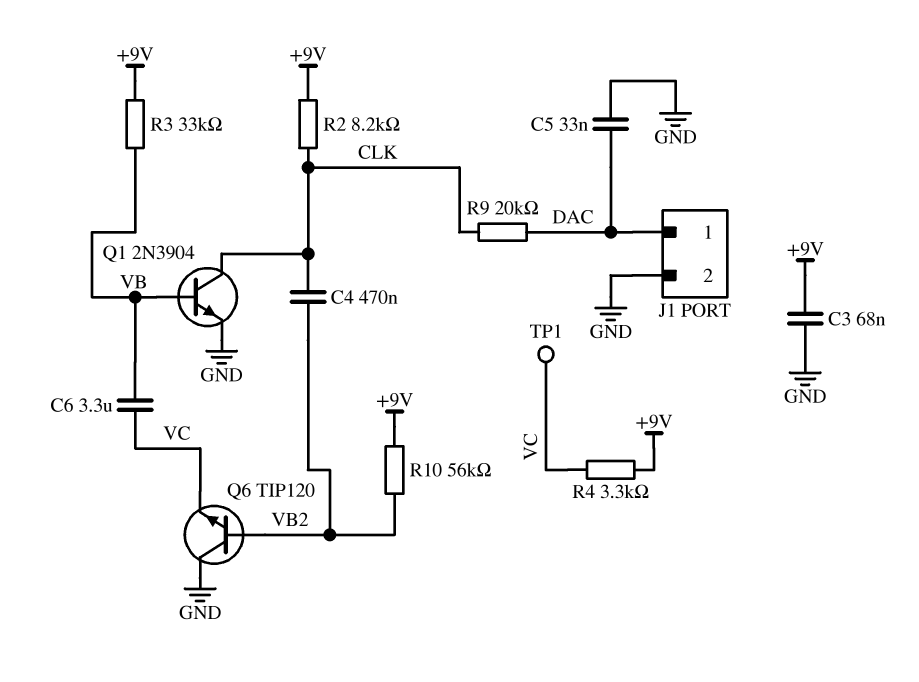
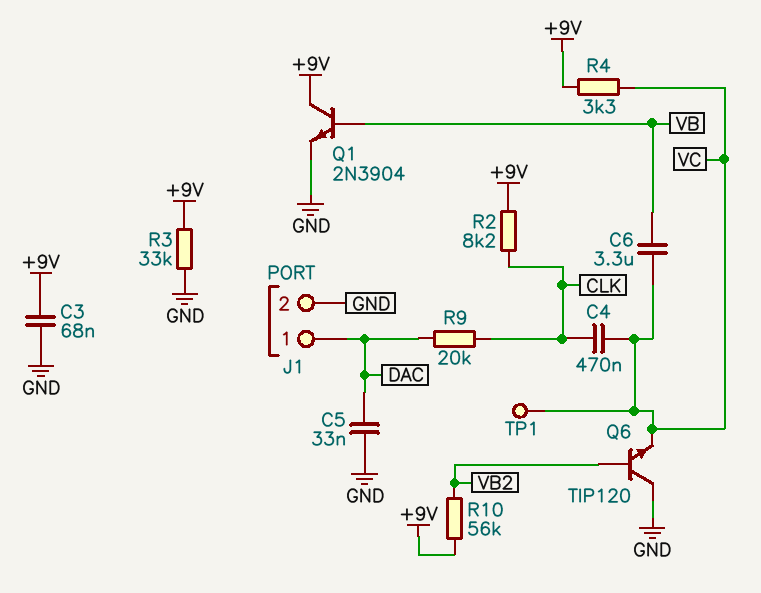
C4: 470nF (CLK, VB2) -> 470nF (CLK, VC)
Q1: NPN 2N3904 (B VB, C CLK, E GND) -> NPN 2N3904 (B VB, C +9V, E GND)
R3: 33k (+9V, VB) -> 33k (+9V, GND)

